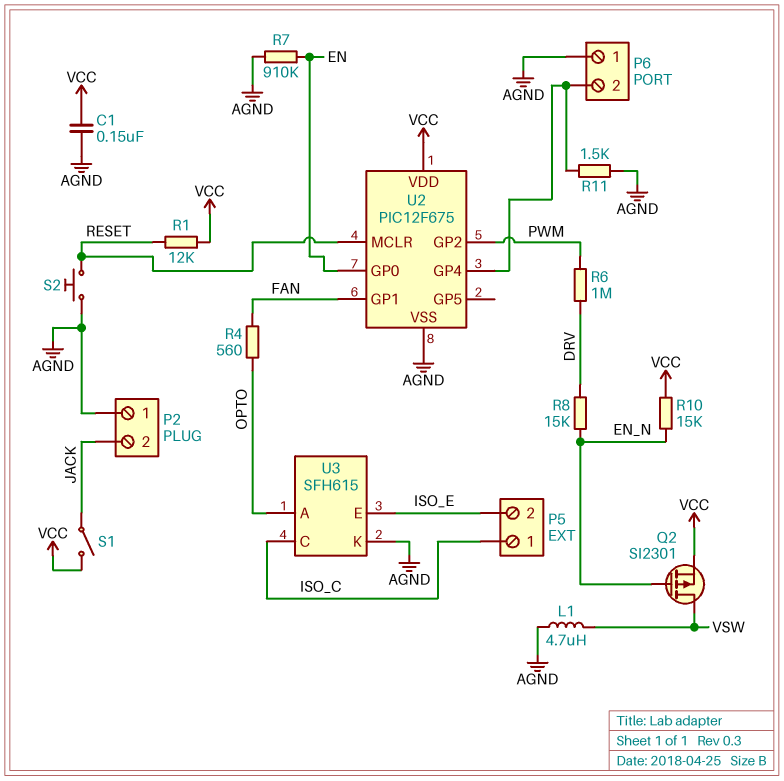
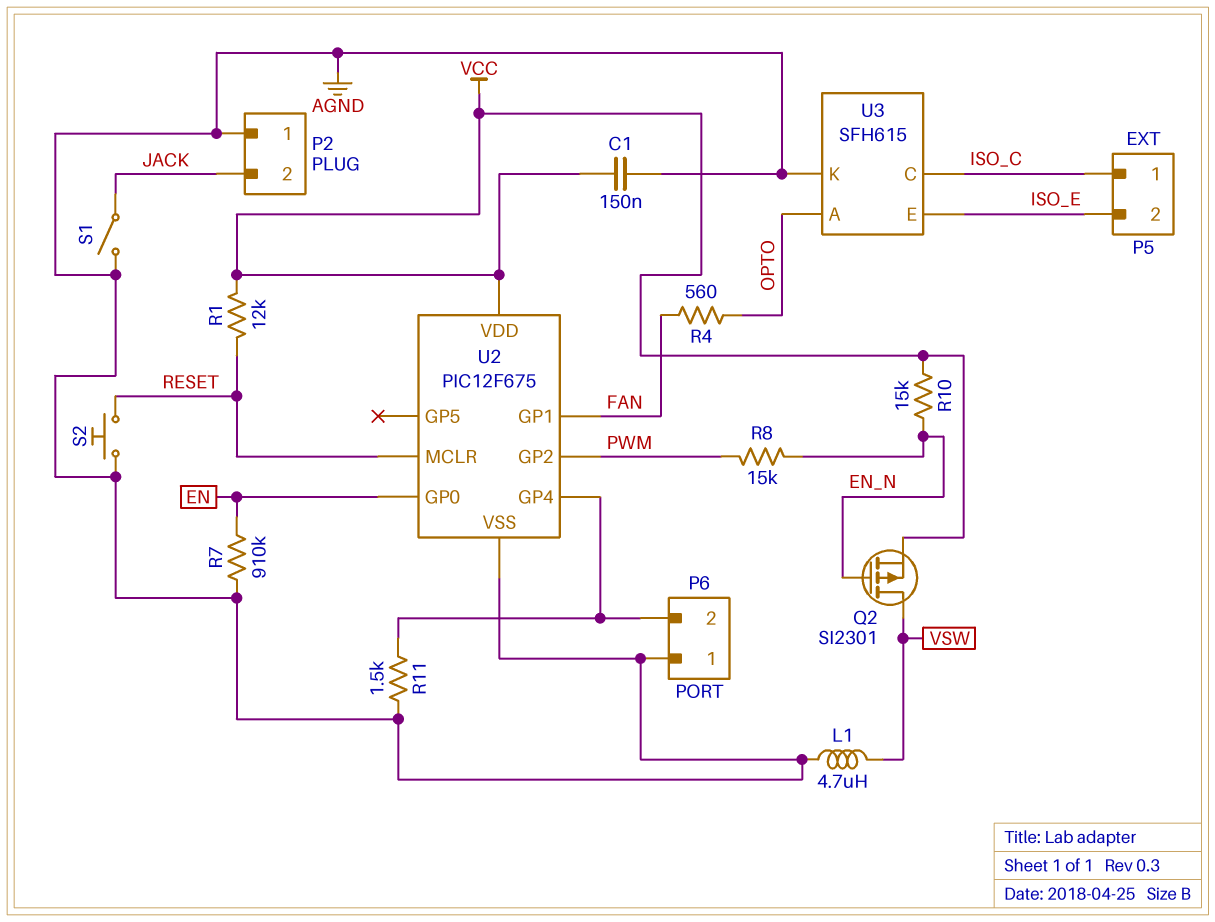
R6: 1M (DRV, PWM) -> none
R8: 15k (DRV, EN_N) -> 15k (EN_N, PWM)
S1: switch (JACK, VCC) -> switch (AGND, JACK)

